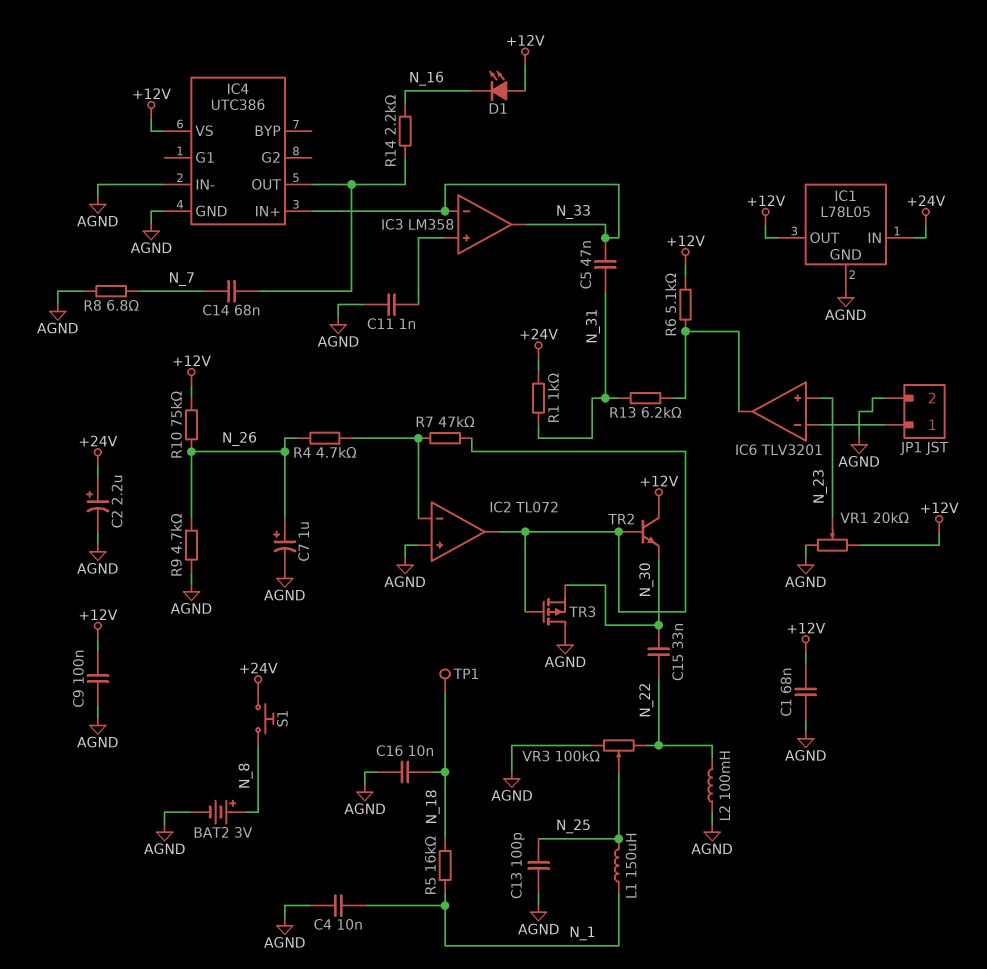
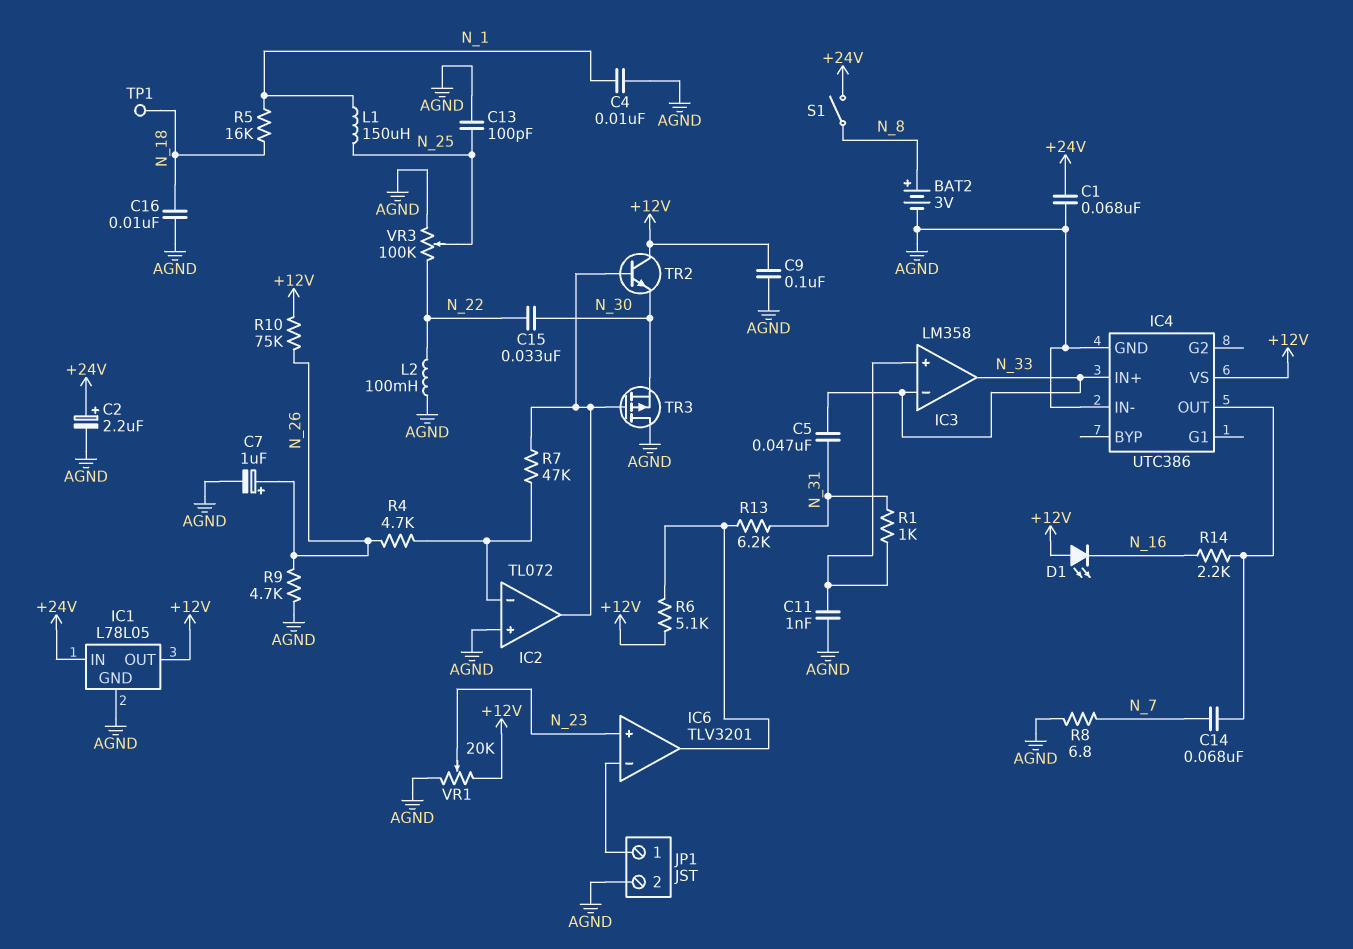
C1: 68nF (+12V, AGND) -> 68nF (+24V, AGND)
R1: 1k (+24V, N_31) -> 1k (IC3/in+, N_31)
S1: button (+24V, N_8) -> switch (+24V, N_8)

